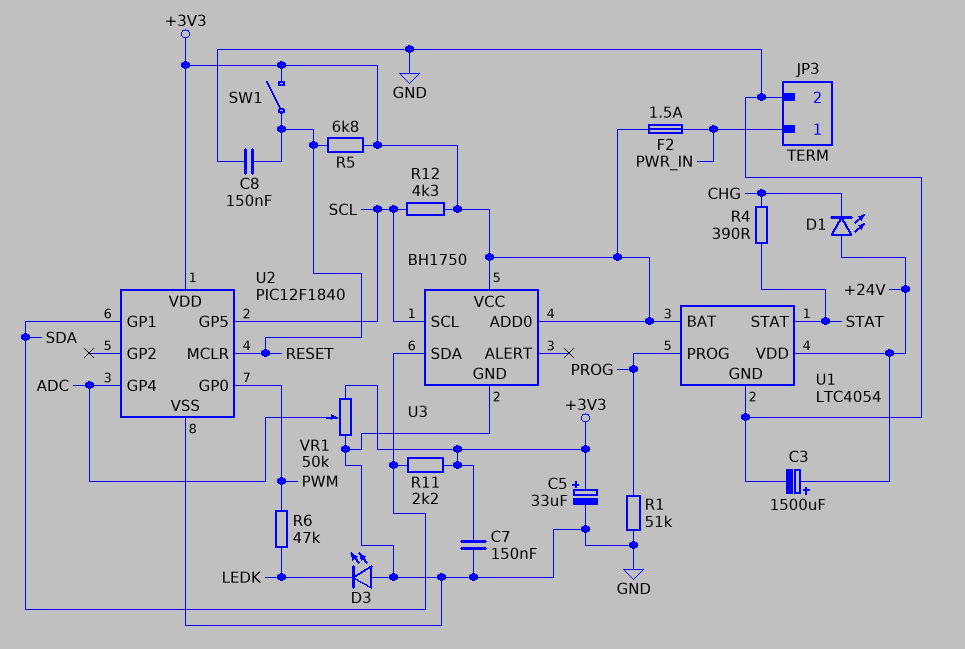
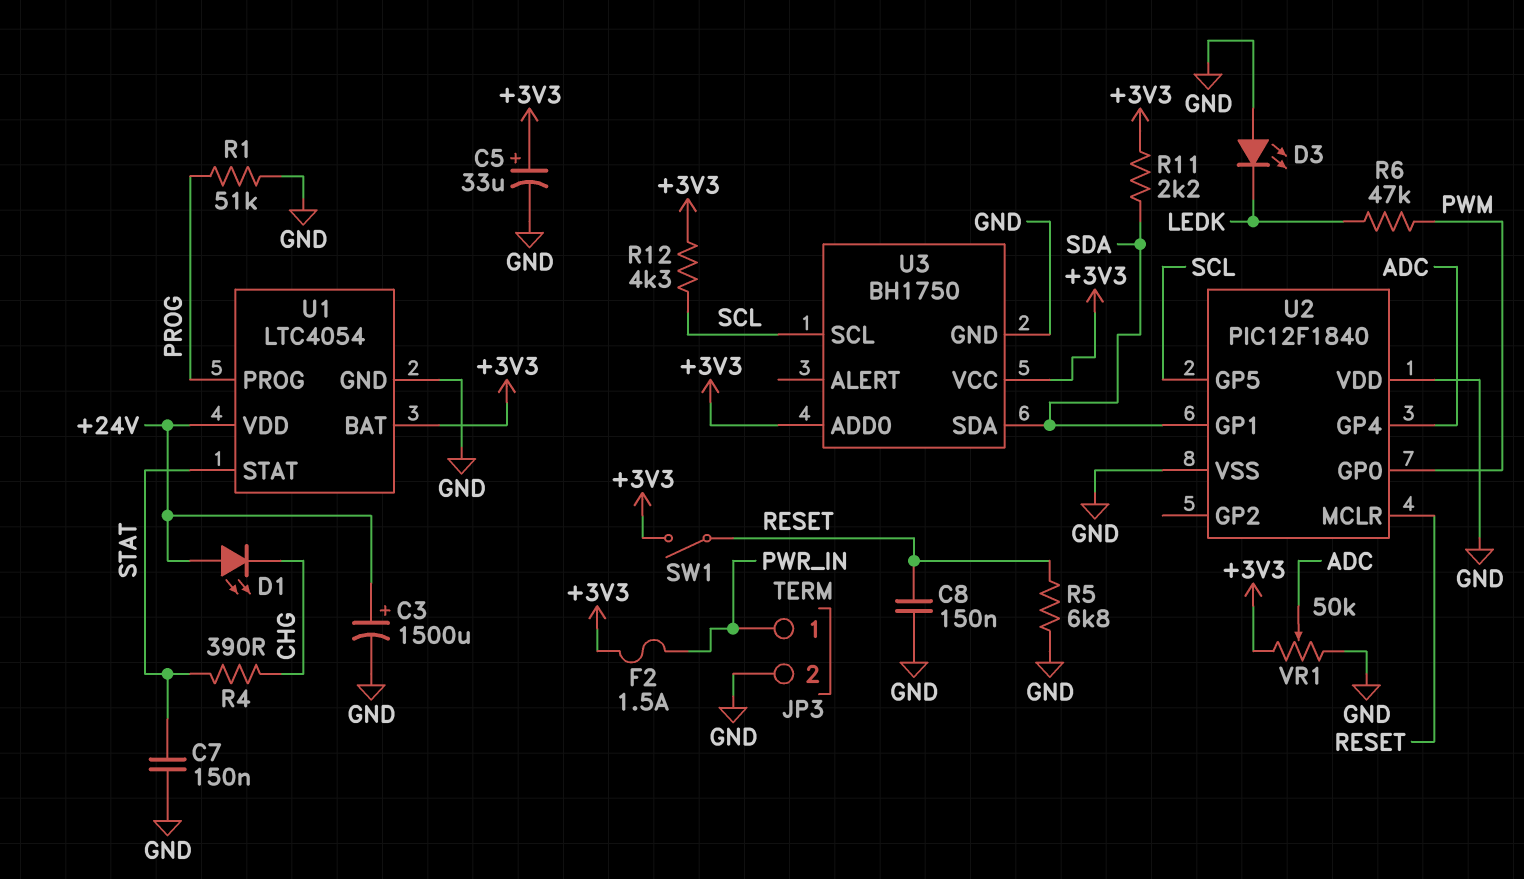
C7: 150nF (+3V3, GND) -> 150nF (GND, STAT)
R5: 6.8k (+3V3, RESET) -> 6.8k (GND, RESET)
U2 pin VDD: +3V3 -> GND

